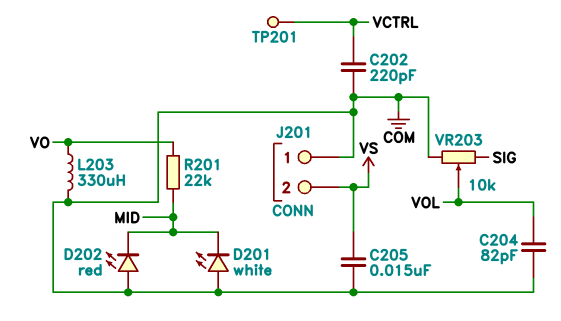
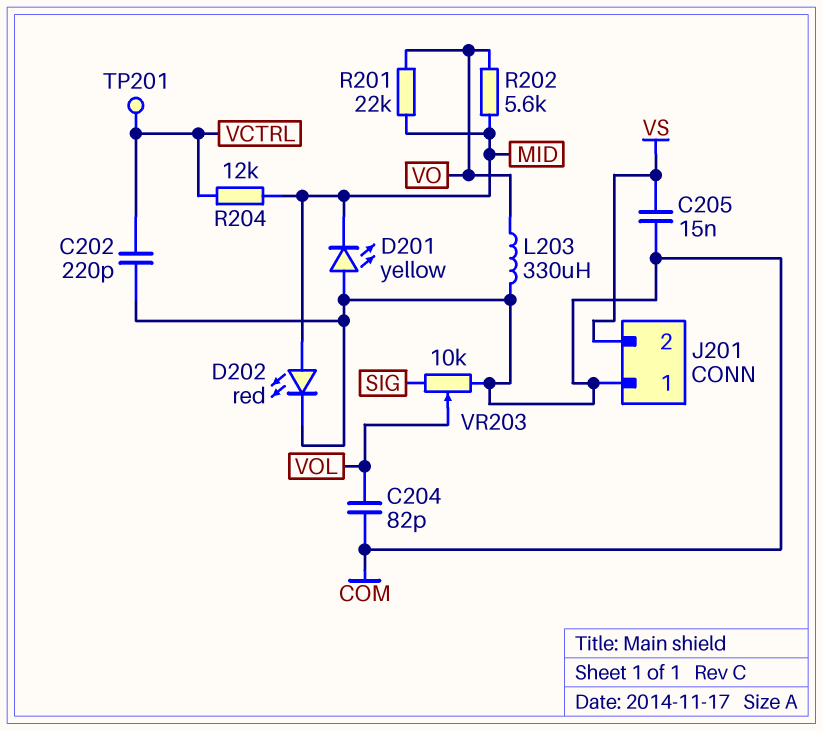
D201: LED white (A COM, K MID) -> LED yellow (A COM, K MID)
D202: LED red (A COM, K MID) -> LED red (A MID, K COM)
R202: none -> 5.6k (MID, VO)
R204: none -> 12k (MID, VCTRL)

